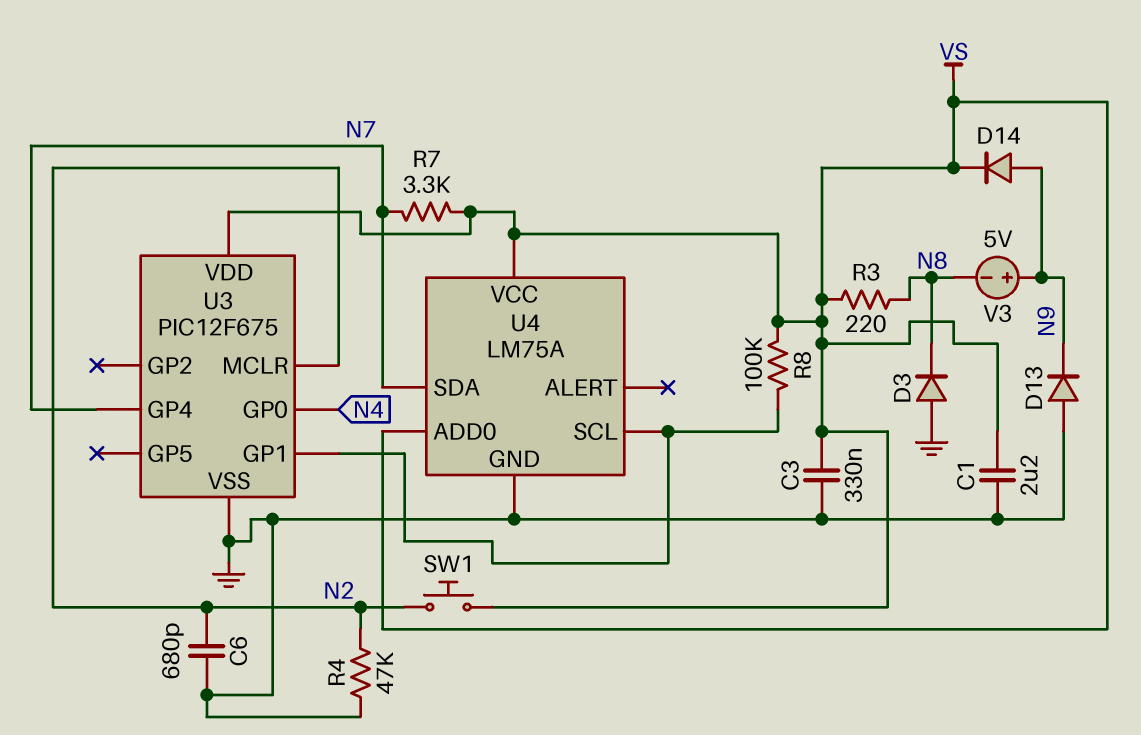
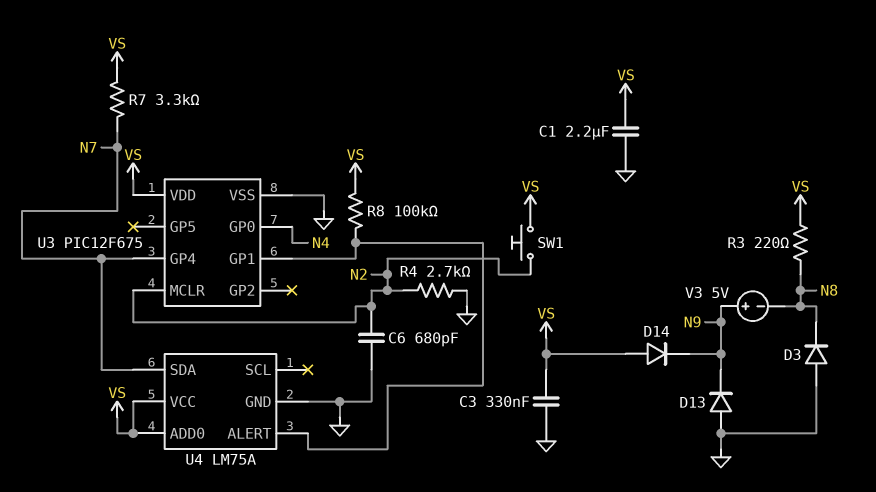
D14: diode (A N9, K VS) -> diode (A VS, K N9)
R4: 47k (GND, N2) -> 2.7k (GND, N2)
U4 pin ALERT: none -> U3/GP1
U4 pin SCL: U3/GP1 -> none

